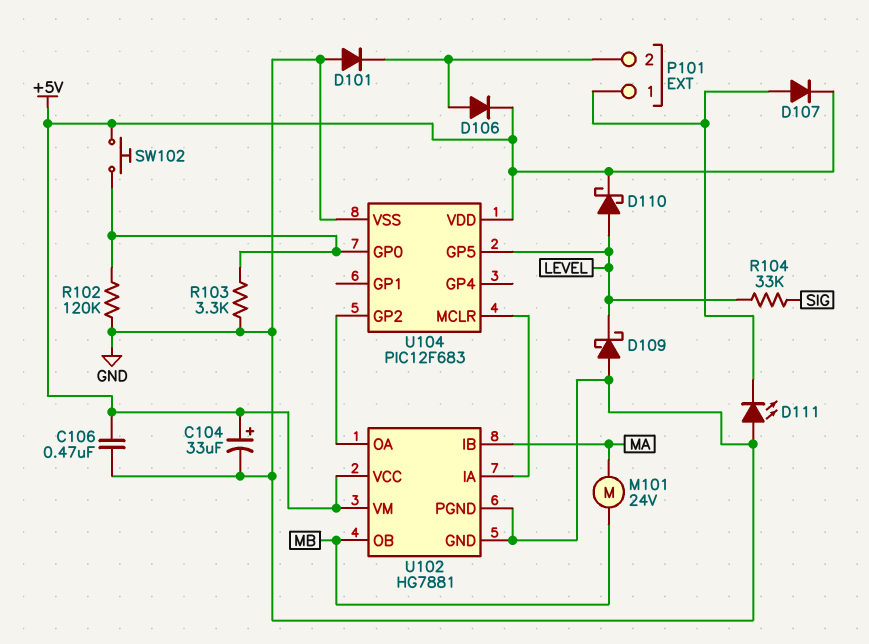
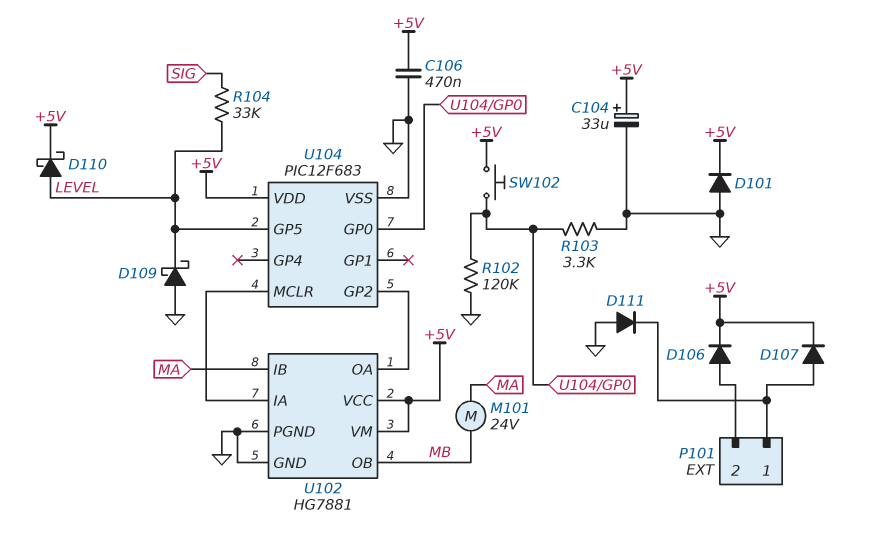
D101: diode (A GND, K P101/2) -> diode (A GND, K +5V)
D111: LED (A GND, K P101/1) -> diode (A GND, K P101/1)

